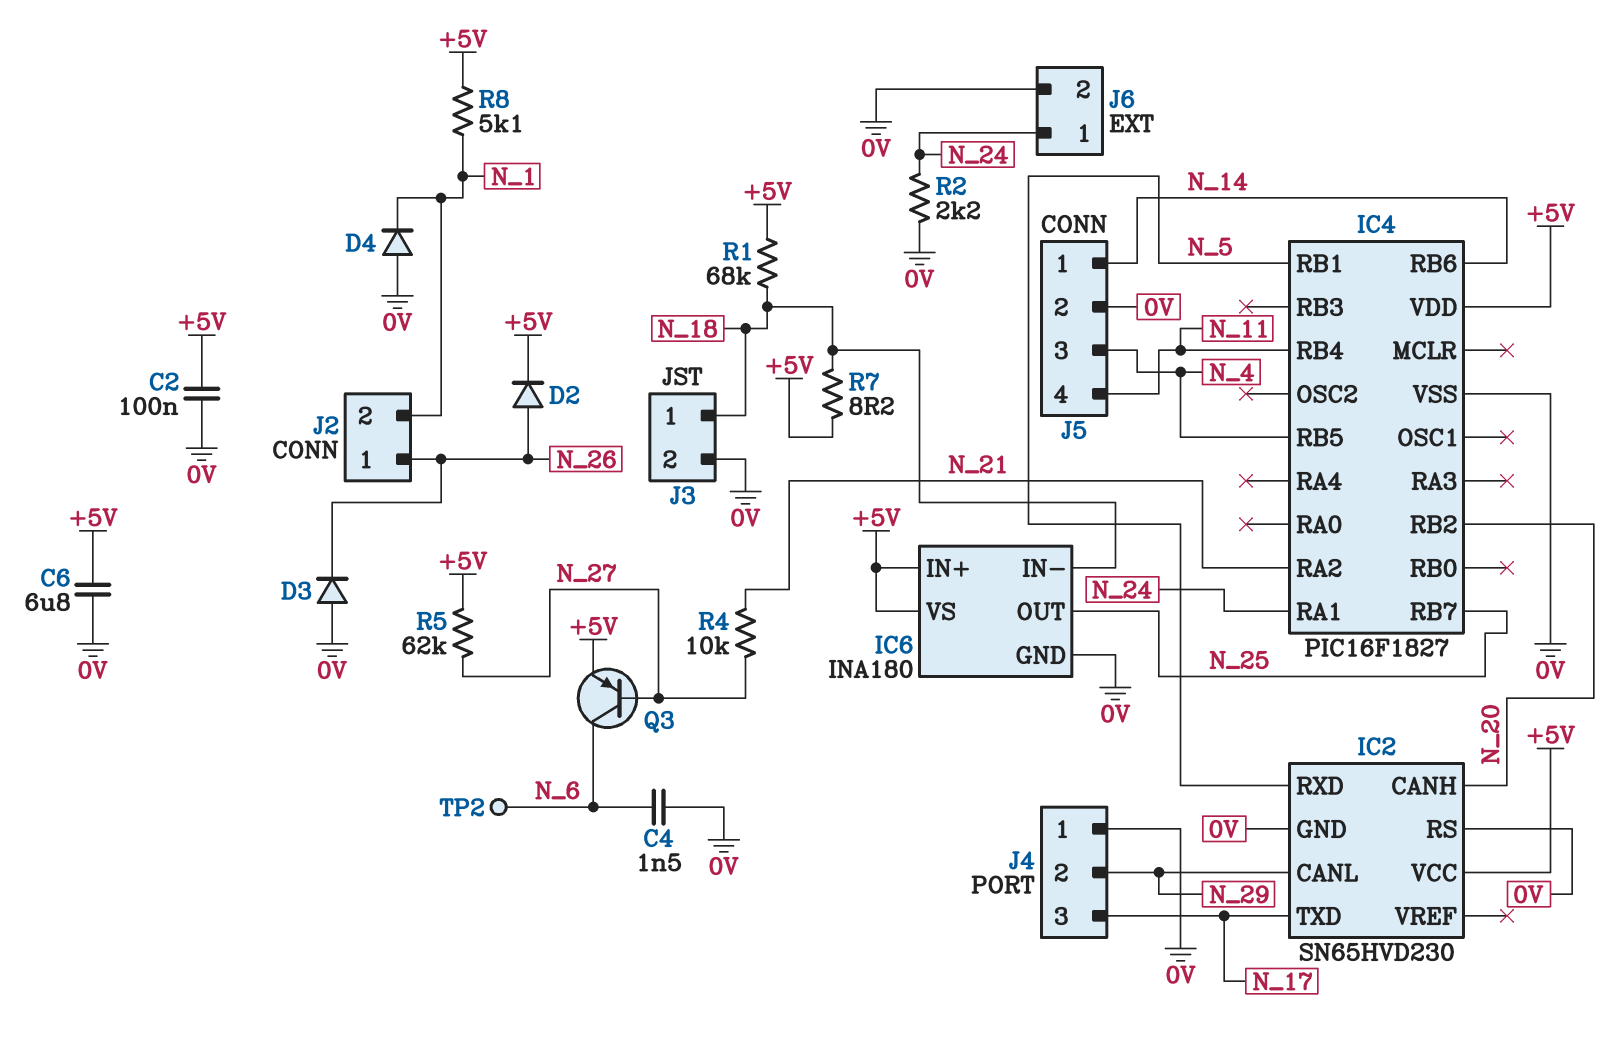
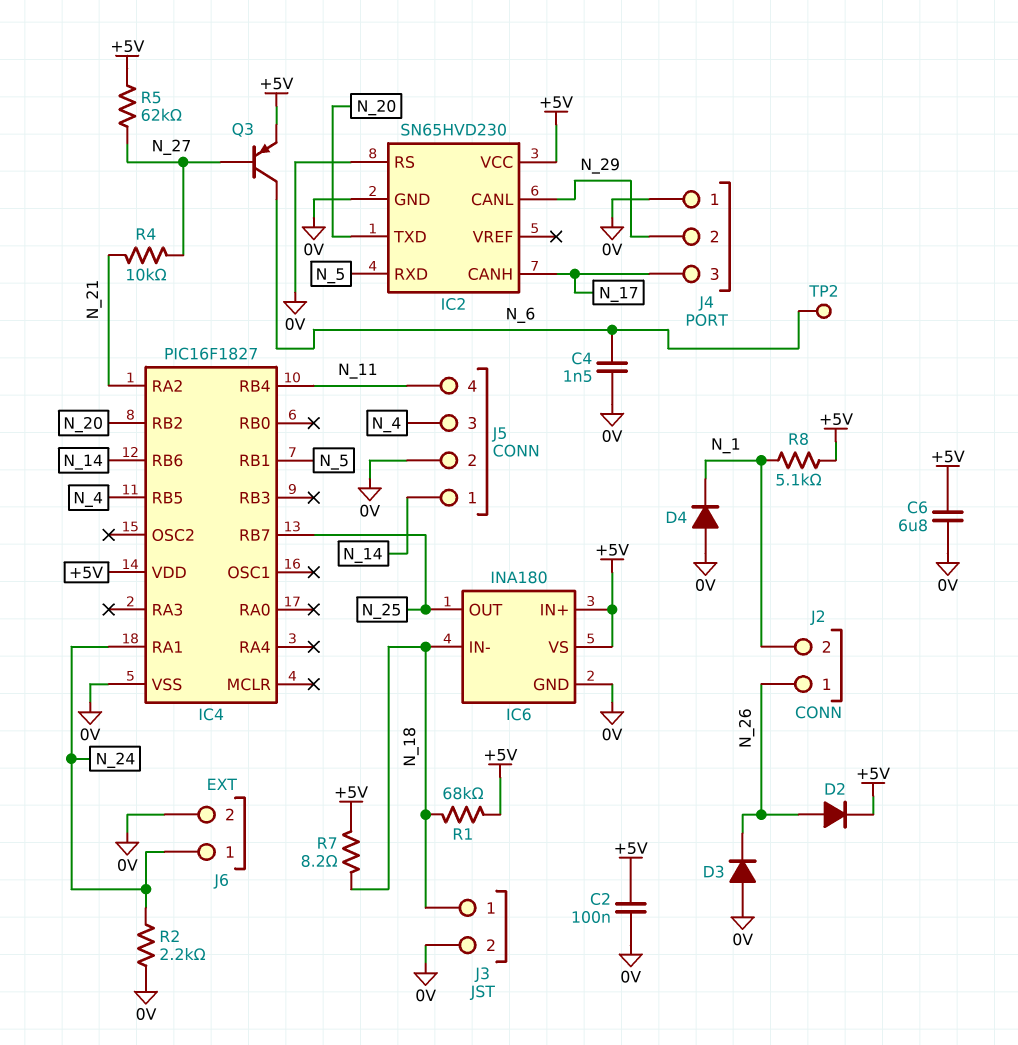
IC2 pin CANH: N_20 -> N_17
IC2 pin TXD: N_17 -> N_20

